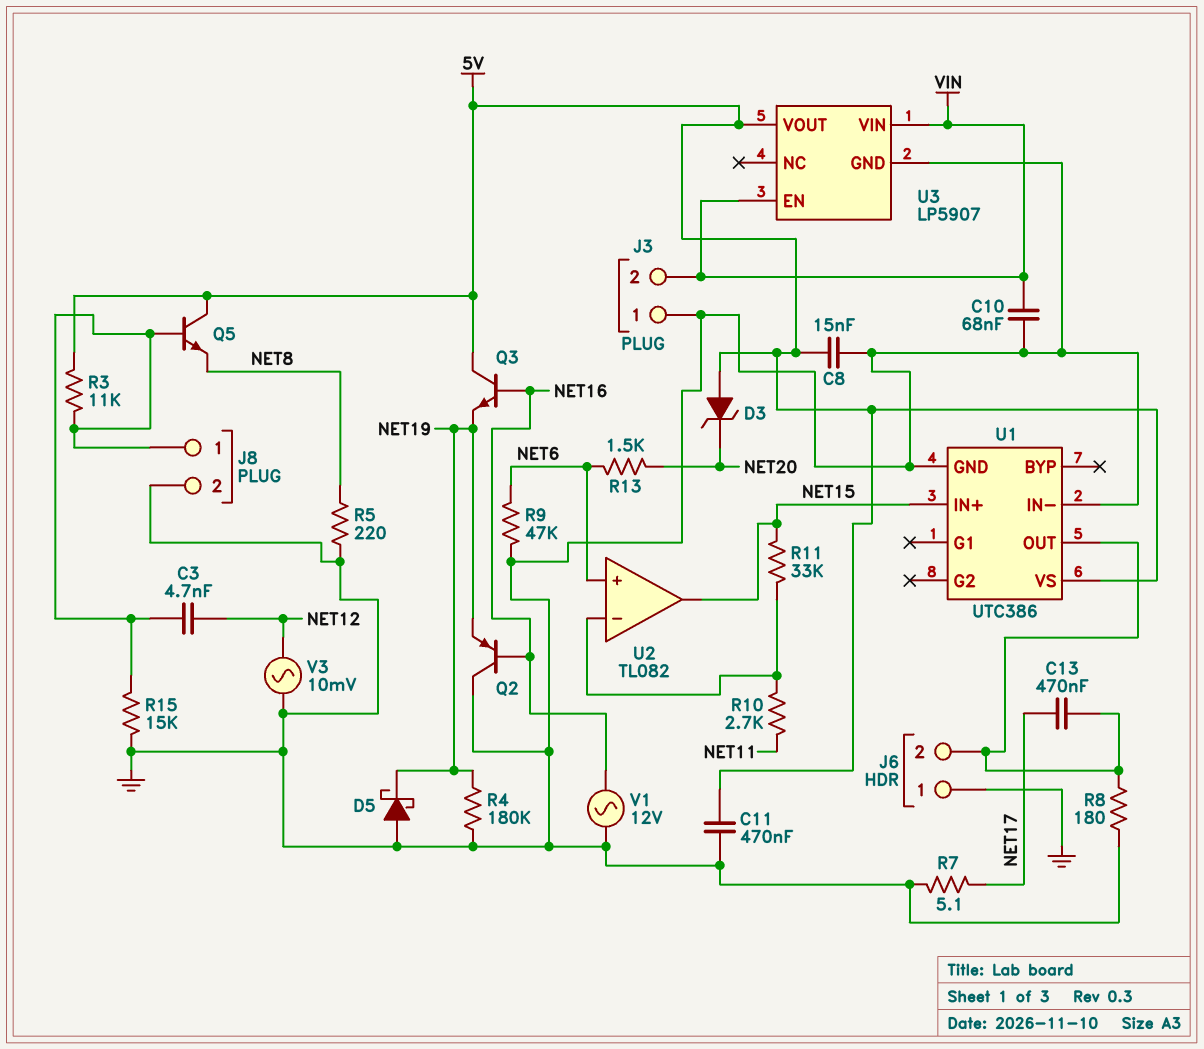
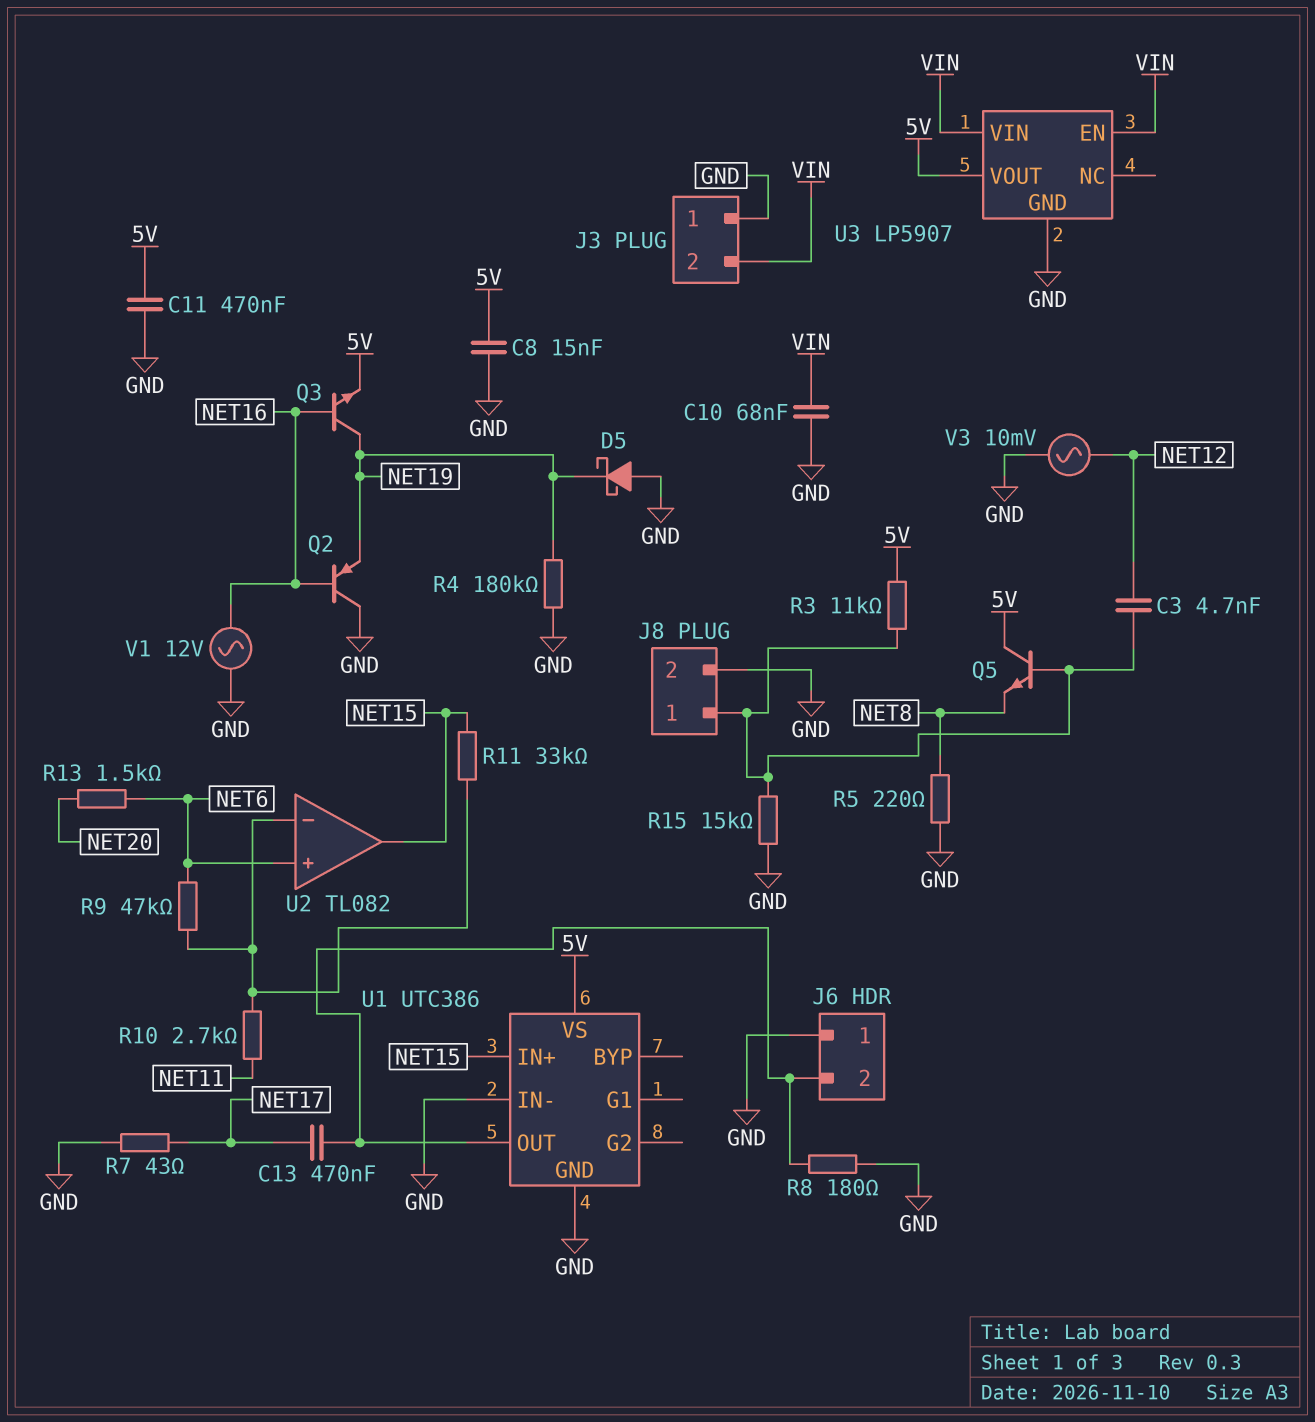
D3: zener (A 5V, K NET20) -> none
Q3: NPN (B NET16, C 5V, E NET19) -> NPN (B NET16, C NET19, E 5V)
R7: 5.1 (GND, NET17) -> 43 (GND, NET17)
R9: 47k (GND, NET6) -> 47k (NET6, U2/in-)

